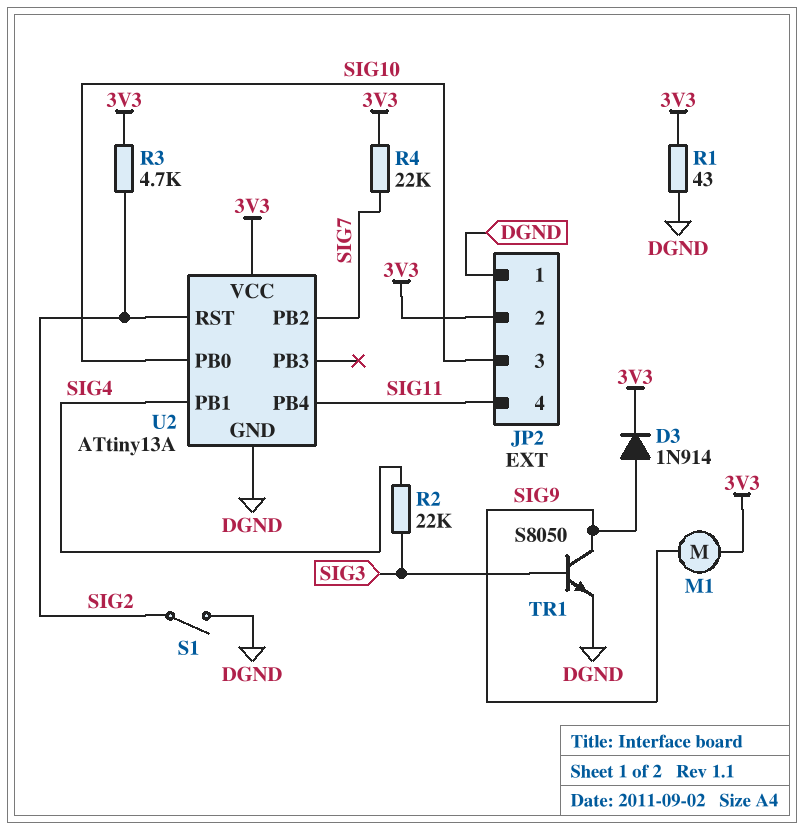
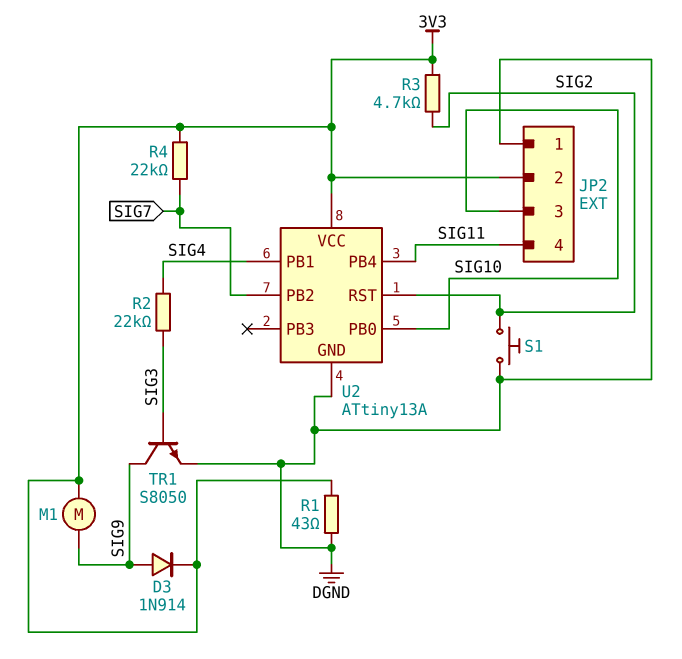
S1: switch (DGND, SIG2) -> button (DGND, SIG2)

